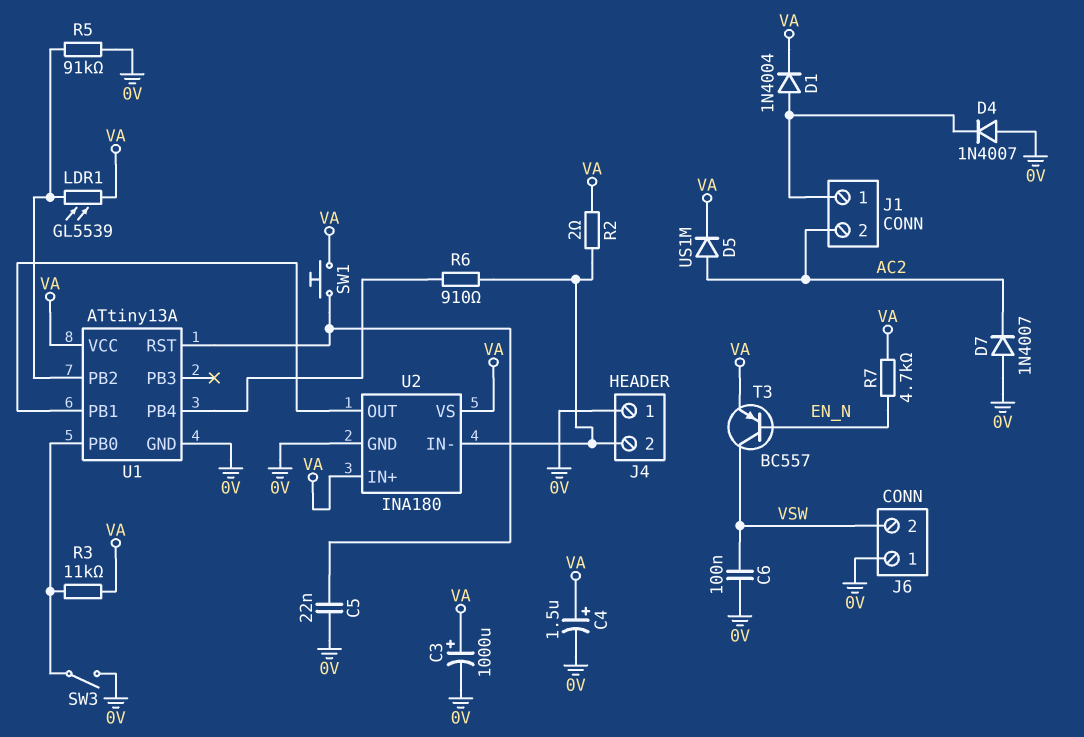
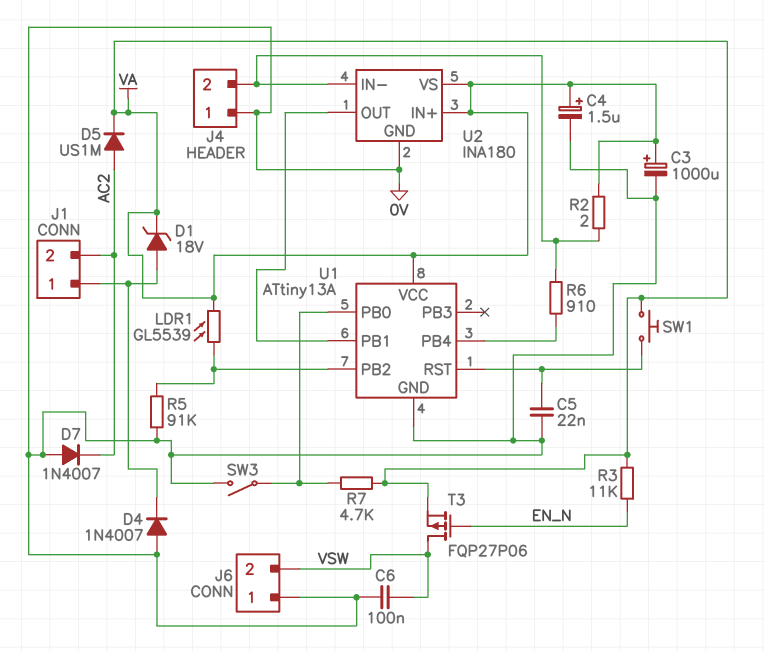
D1: diode 1N4004 (A J1/1, K VA) -> zener 18V (A J1/1, K VA)
R3: 11k (U1/PB0, VA) -> 11k (EN_N, VA)
R7: 4.7k (EN_N, VA) -> 4.7k (U1/PB0, VA)
T3: PNP BC557 (B EN_N, C VSW, E VA) -> PMOS FQP27P06 (G EN_N, D VSW, S VA)

